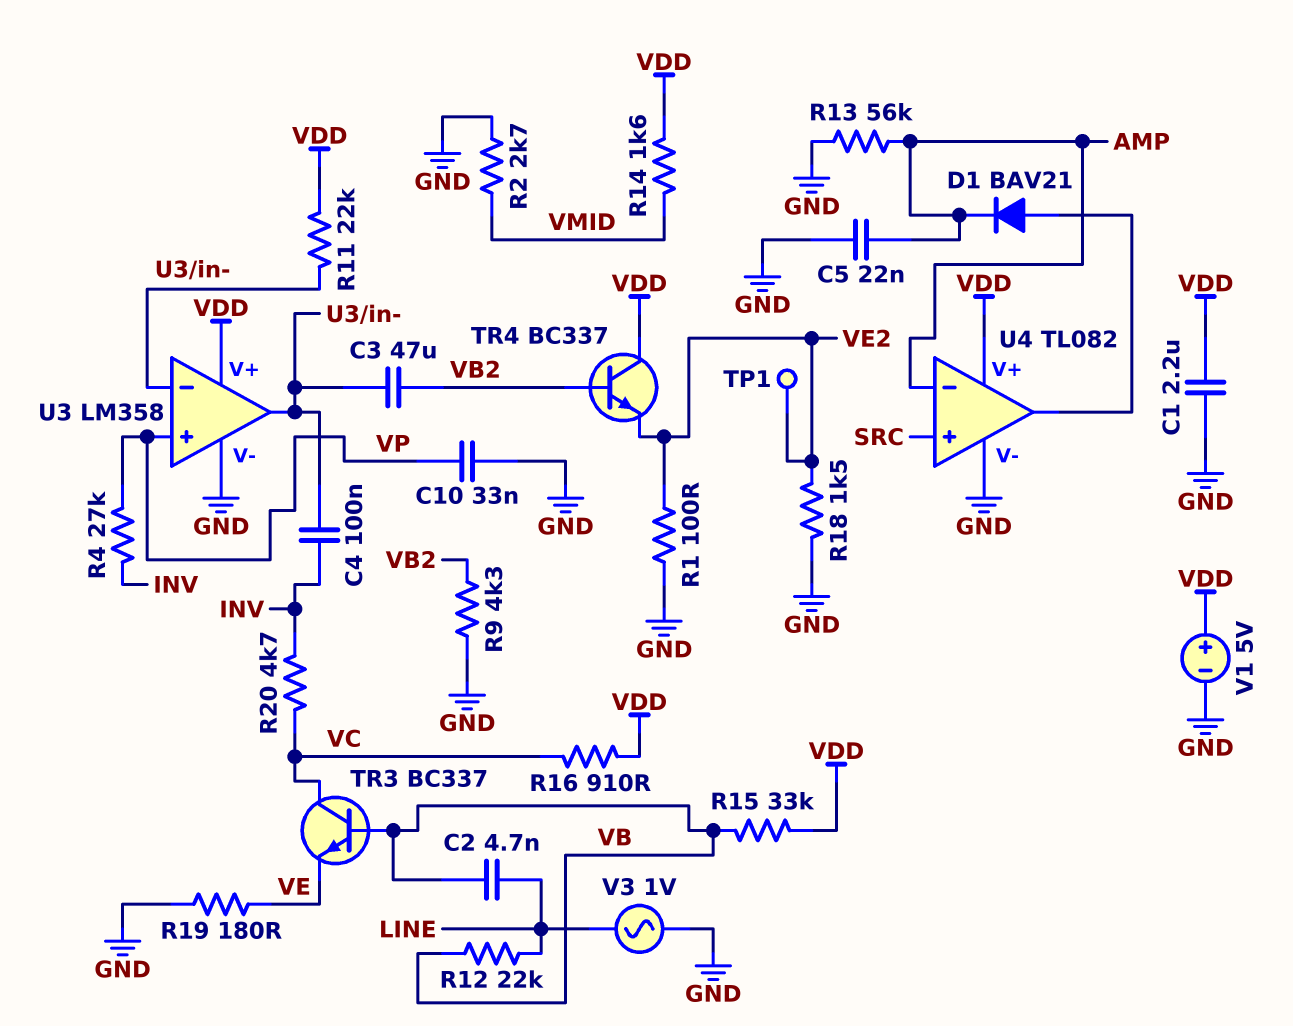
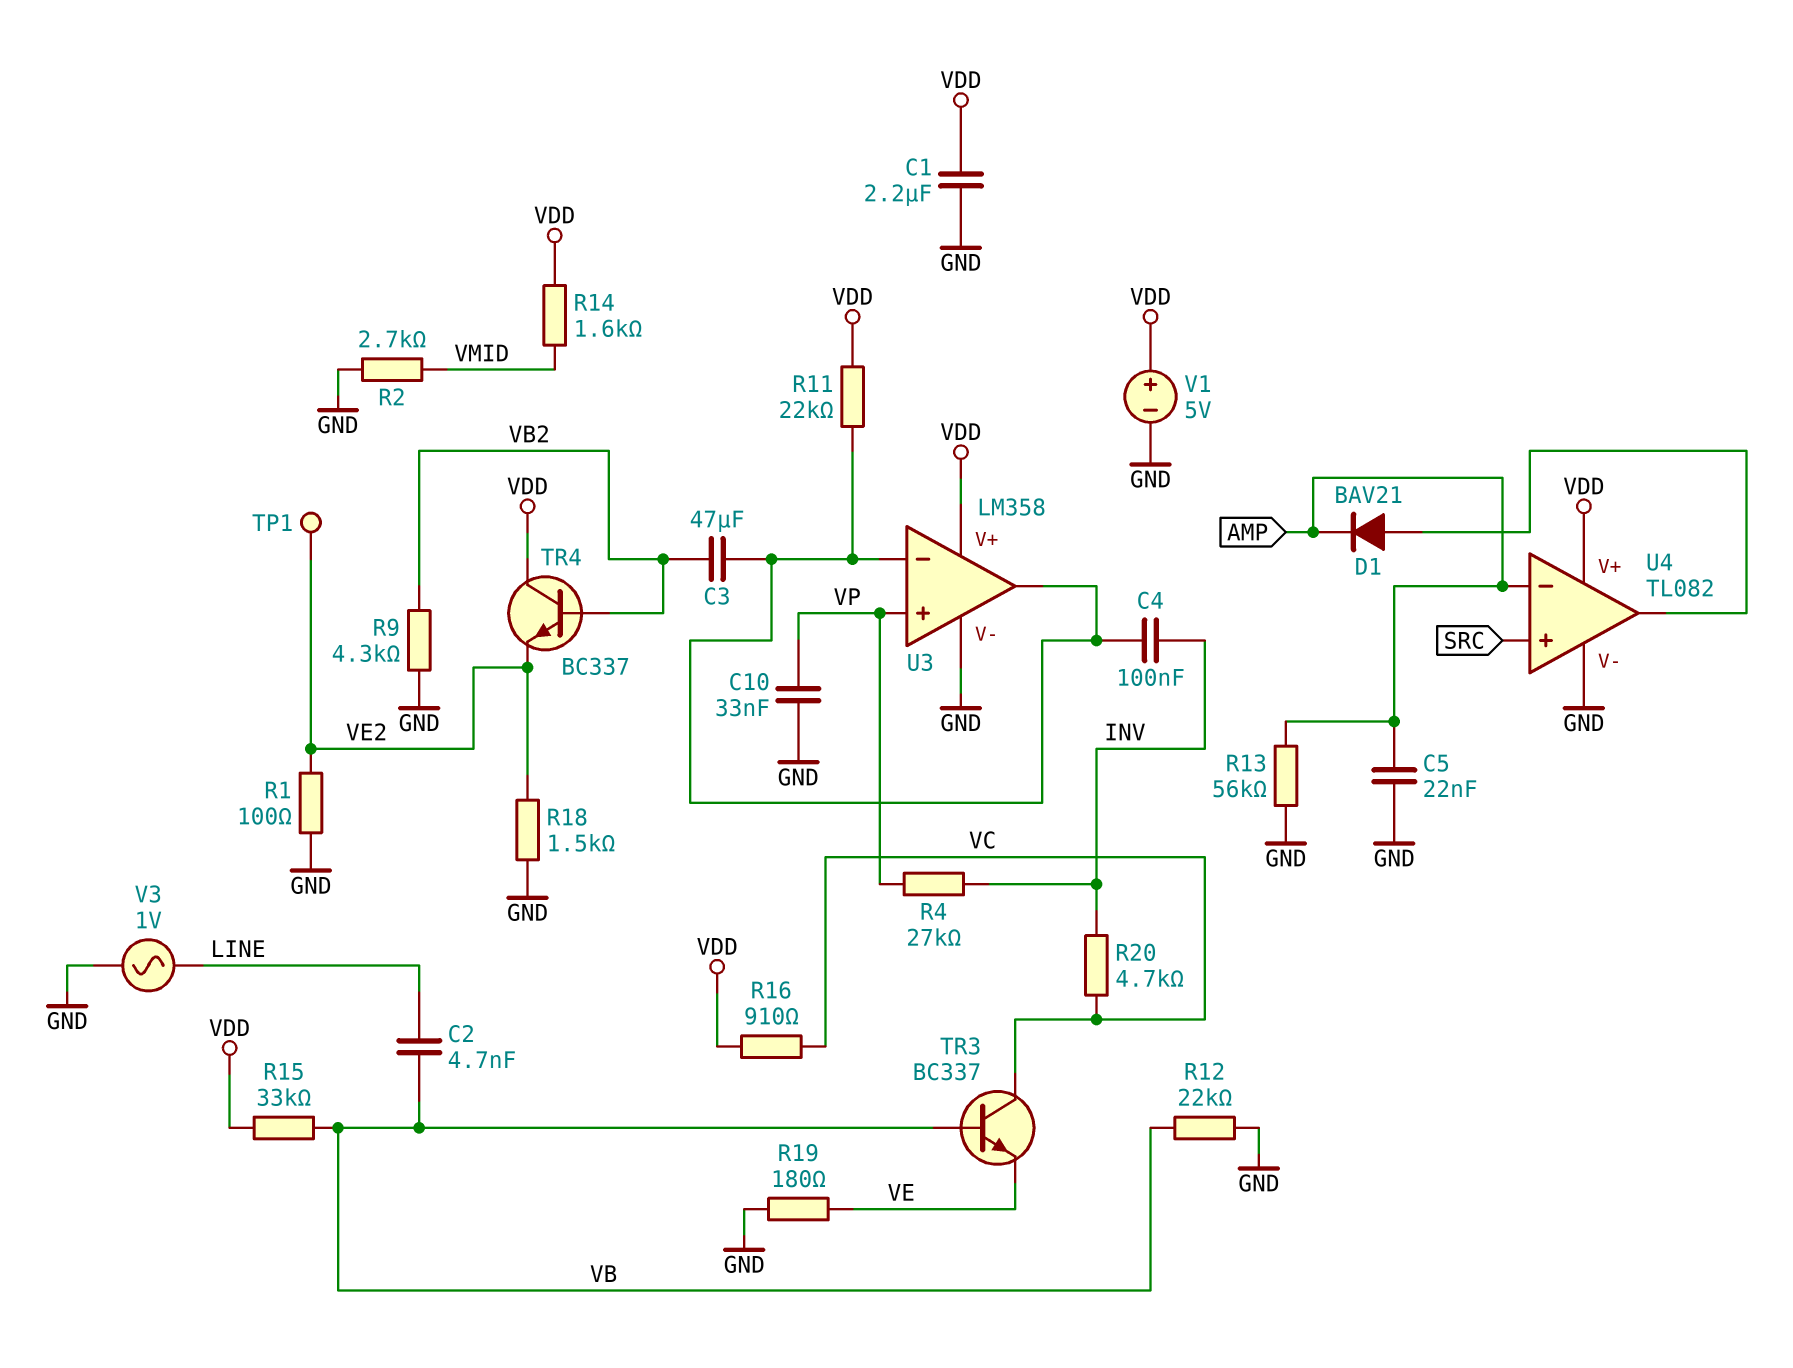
R12: 22k (LINE, VB) -> 22k (GND, VB)

